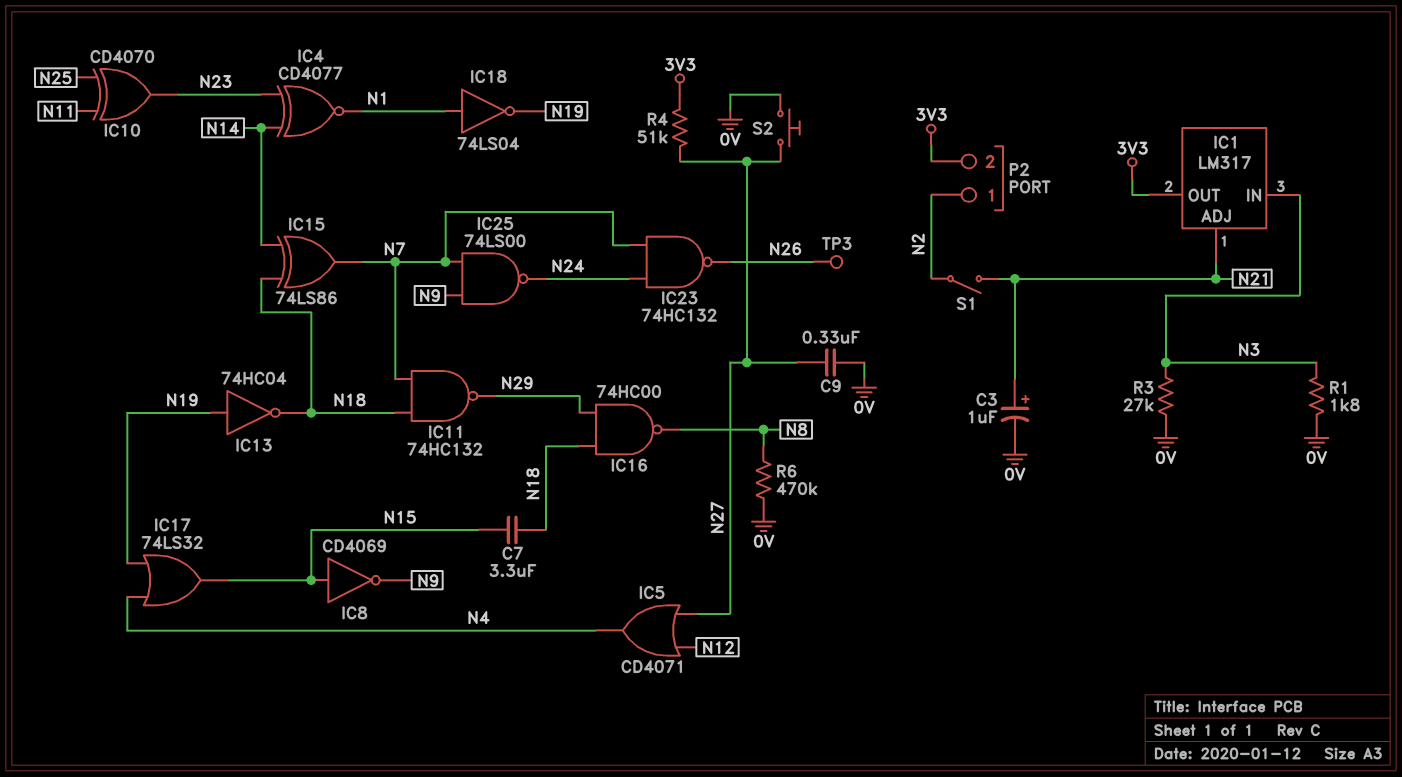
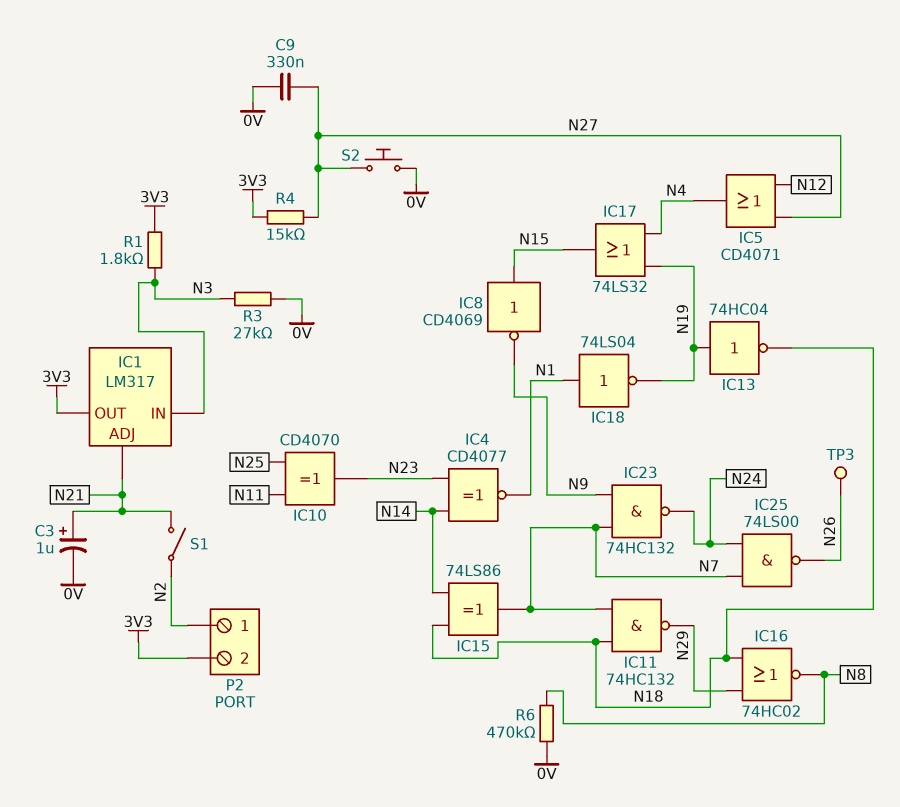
C7: 3.3uF (N15, N18) -> none
IC16: NAND 74HC00 (in N18, in N29, out N8) -> NOR 74HC02 (in N18, in N29, out N8)
IC23: NAND 74HC132 (in N7, in N24, out N26) -> NAND 74HC132 (in N7, in N9, out N24)
IC25: NAND 74LS00 (in N7, in N9, out N24) -> NAND 74LS00 (in N7, in N24, out N26)
R1: 1.8k (0V, N3) -> 1.8k (3V3, N3)
R4: 51k (3V3, N27) -> 15k (3V3, N27)

